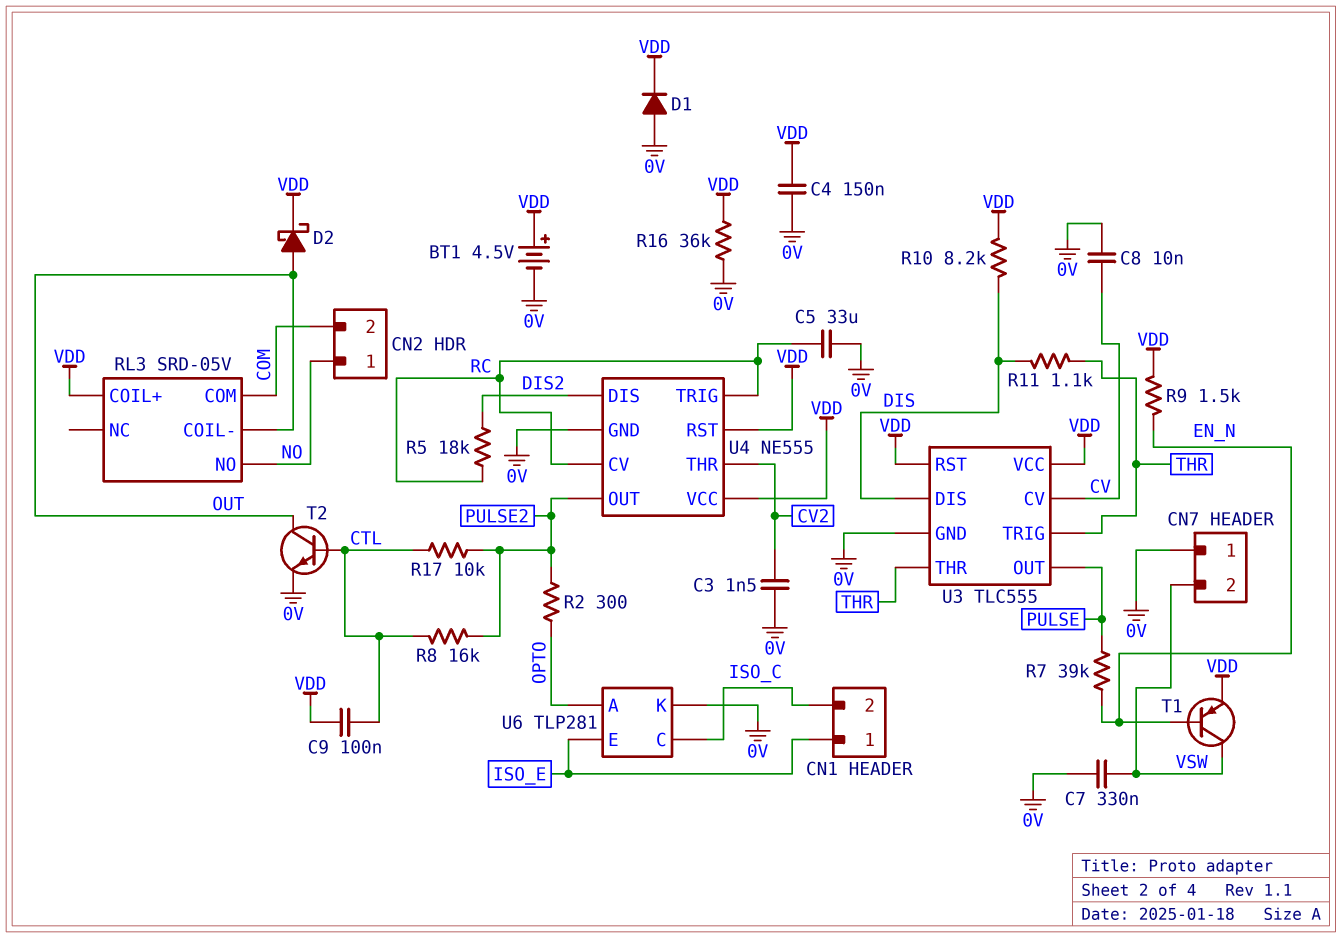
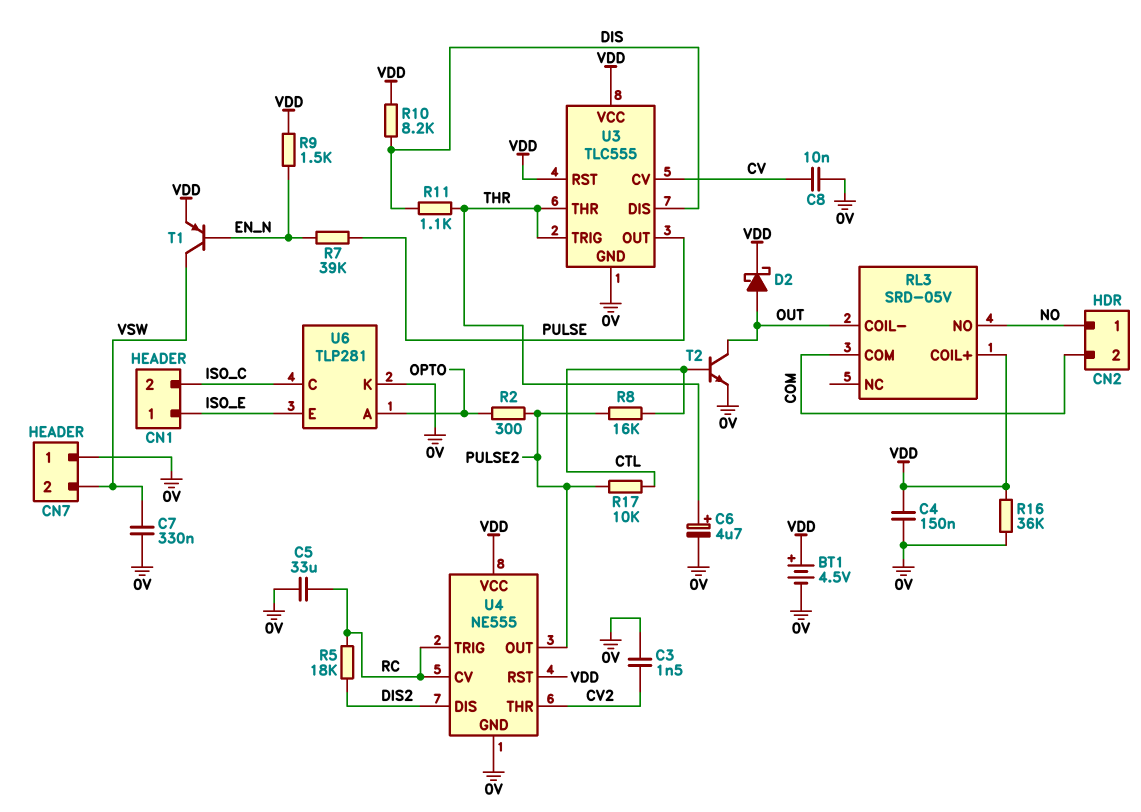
C6: none -> 4.7uF (plus THR, minus 0V)
C9: 100nF (CTL, VDD) -> none
D1: diode (A 0V, K VDD) -> none

